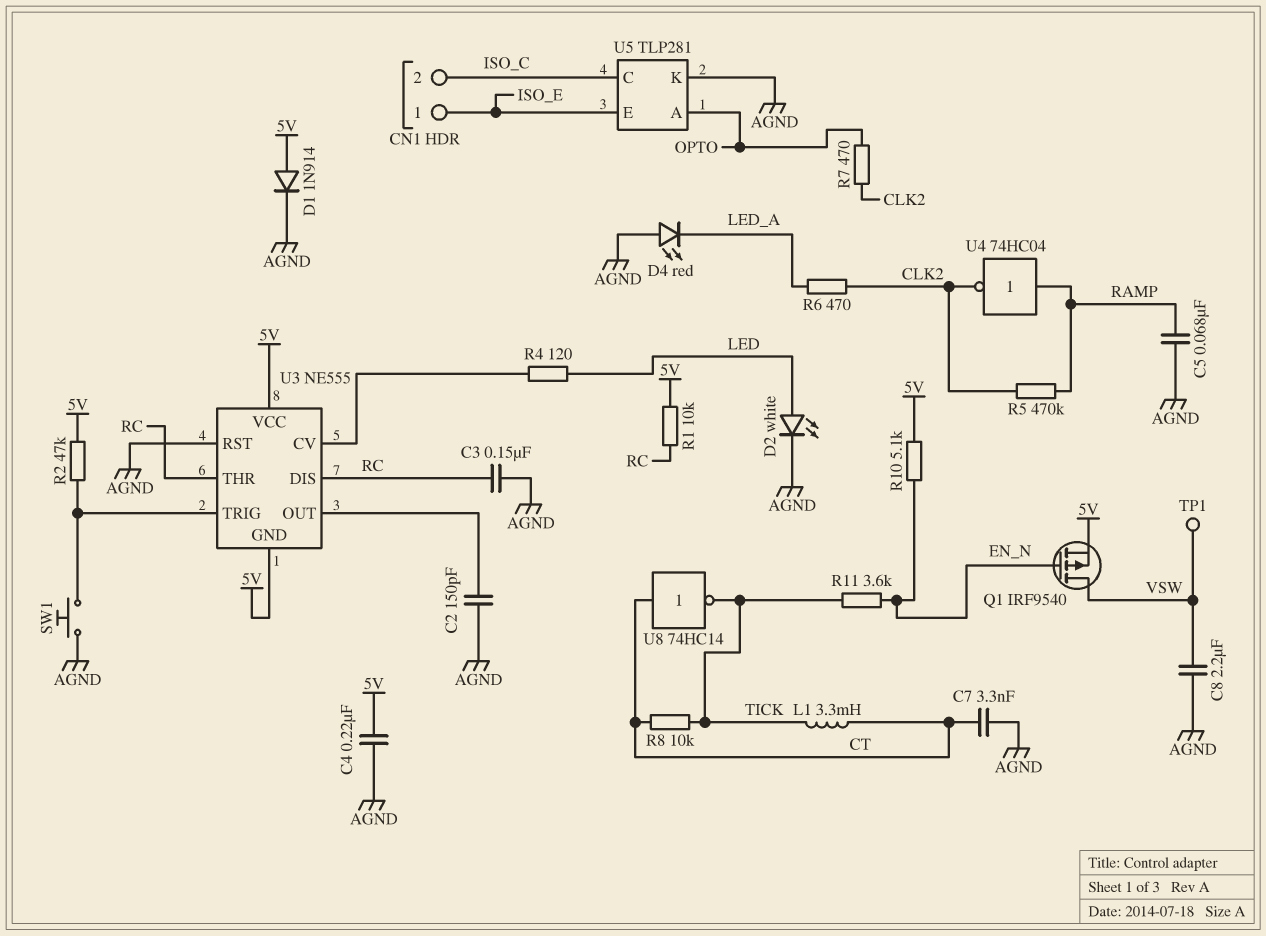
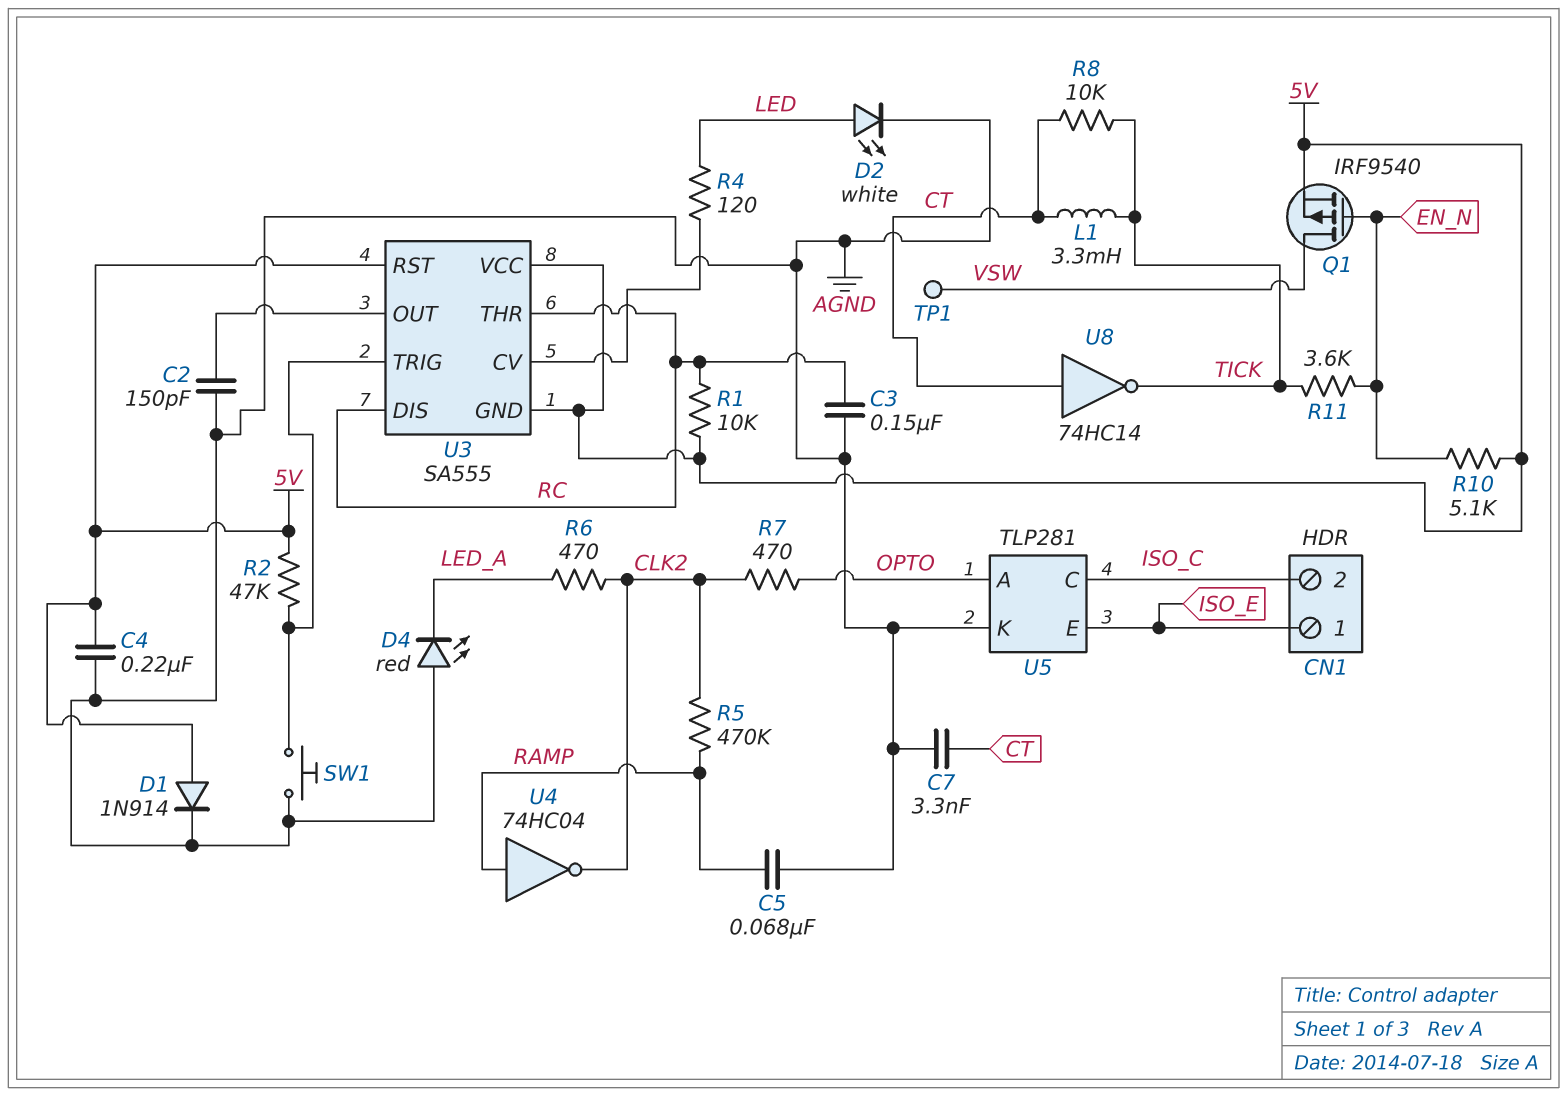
C8: 2.2uF (AGND, VSW) -> none
U3: NE555 -> SA555
U3 pin RST: AGND -> 5V

